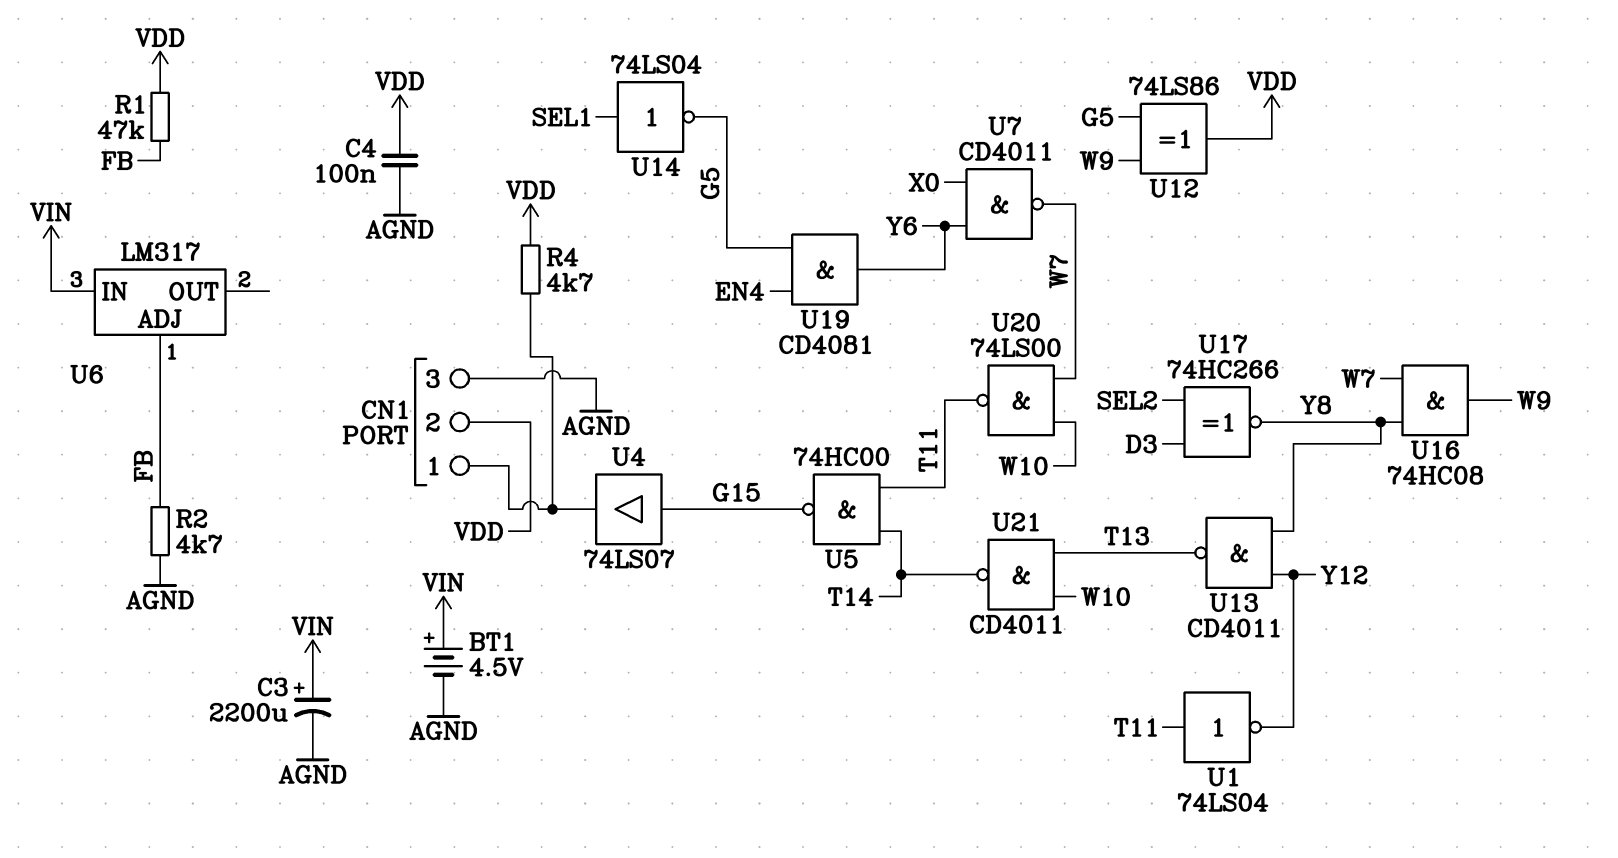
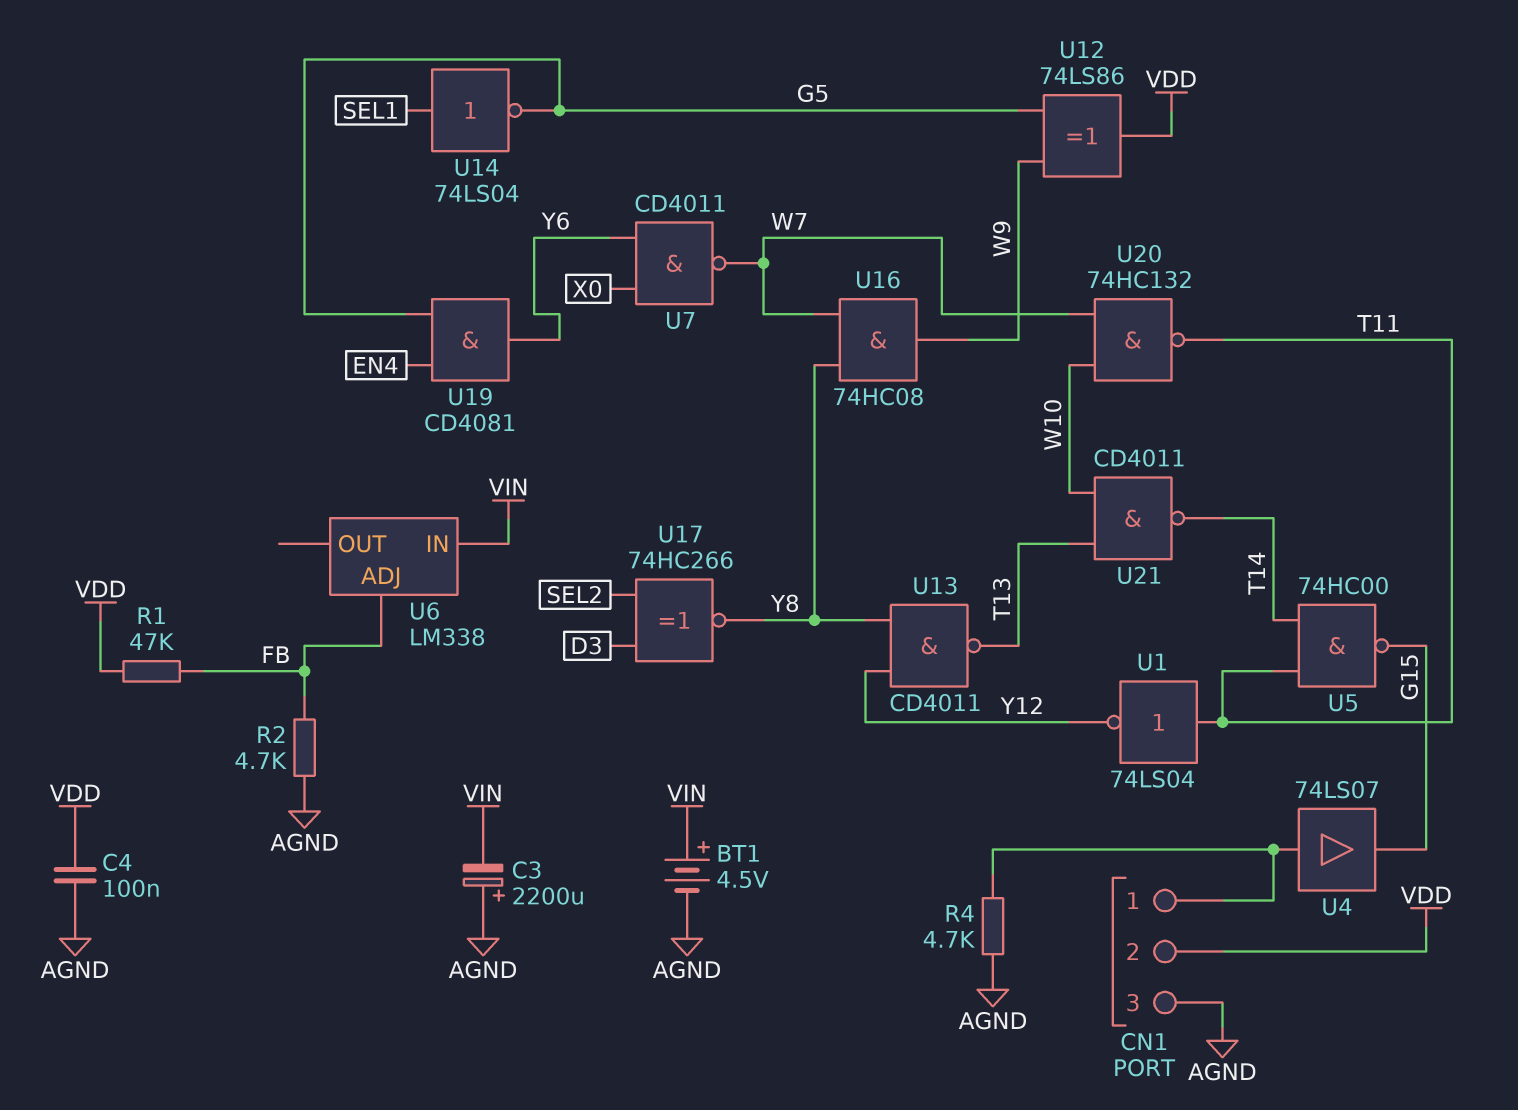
C3: 2200uF (plus VIN, minus AGND) -> 2200uF (plus AGND, minus VIN)
R4: 4.7k (CN1/1, VDD) -> 4.7k (AGND, CN1/1)
U4: buffer 74LS07 (in G15, out CN1/1) -> buffer 74LS07 (in CN1/1, out G15)
U6: LM317 -> LM338
U20: NAND 74LS00 (in W7, in W10, out T11) -> NAND 74HC132 (in W7, in W10, out T11)

